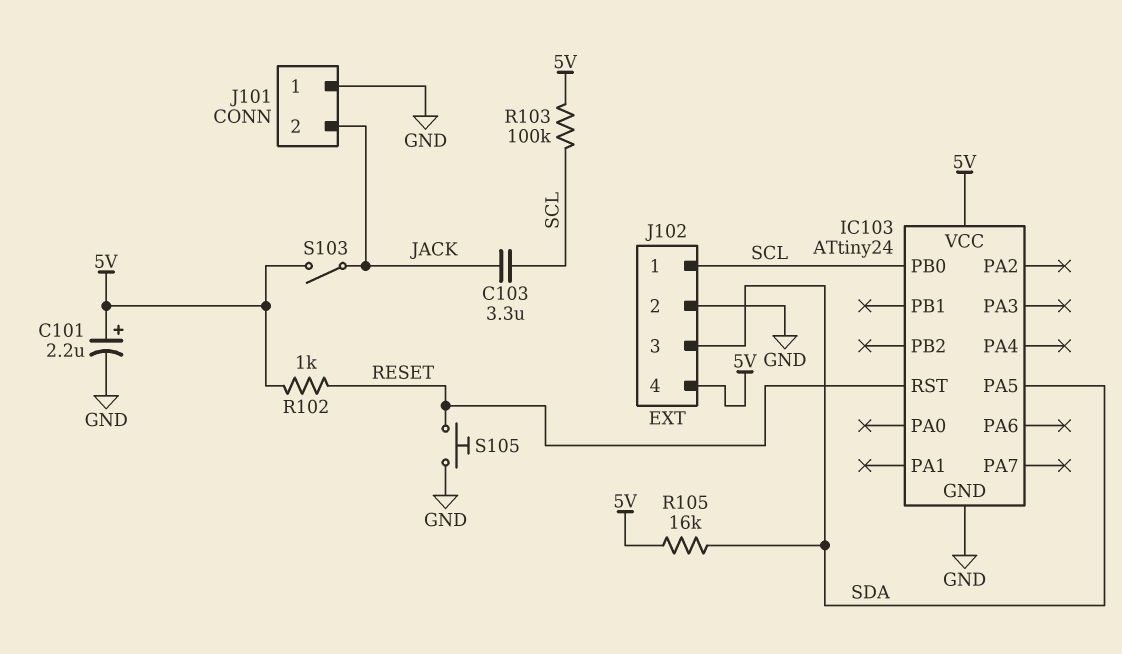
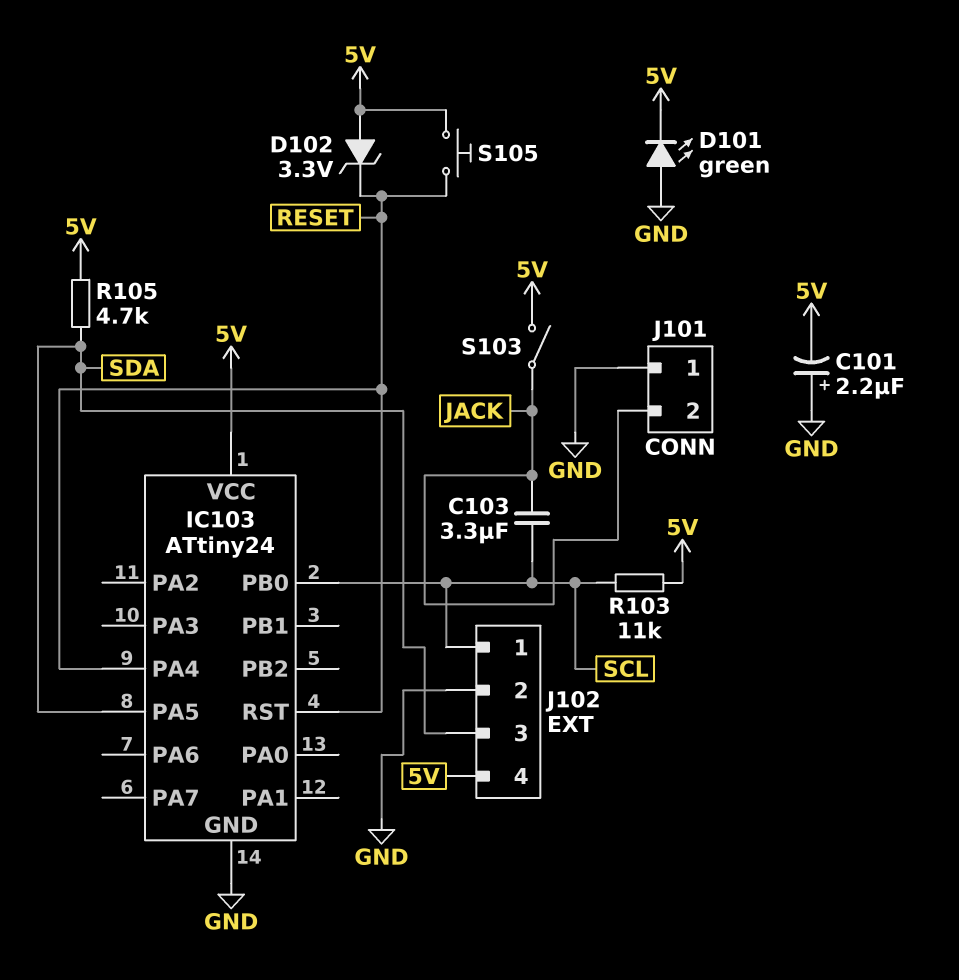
C101: 2.2uF (plus 5V, minus GND) -> 2.2uF (plus GND, minus 5V)
D101: none -> LED green (A GND, K 5V)
D102: none -> zener 3.3V (A 5V, K RESET)
IC103 pin PA4: none -> RESET
R102: 1k (5V, RESET) -> none
R103: 100k (5V, SCL) -> 11k (5V, SCL)
R105: 16k (5V, SDA) -> 4.7k (5V, SDA)
S105: button (GND, RESET) -> button (5V, RESET)

